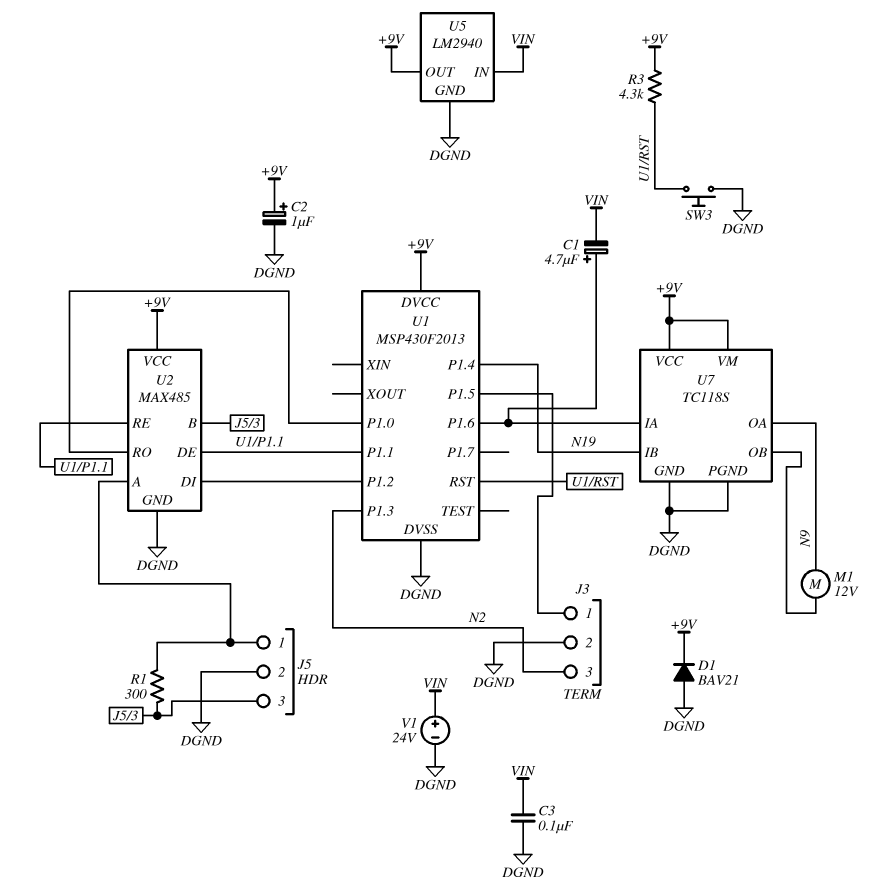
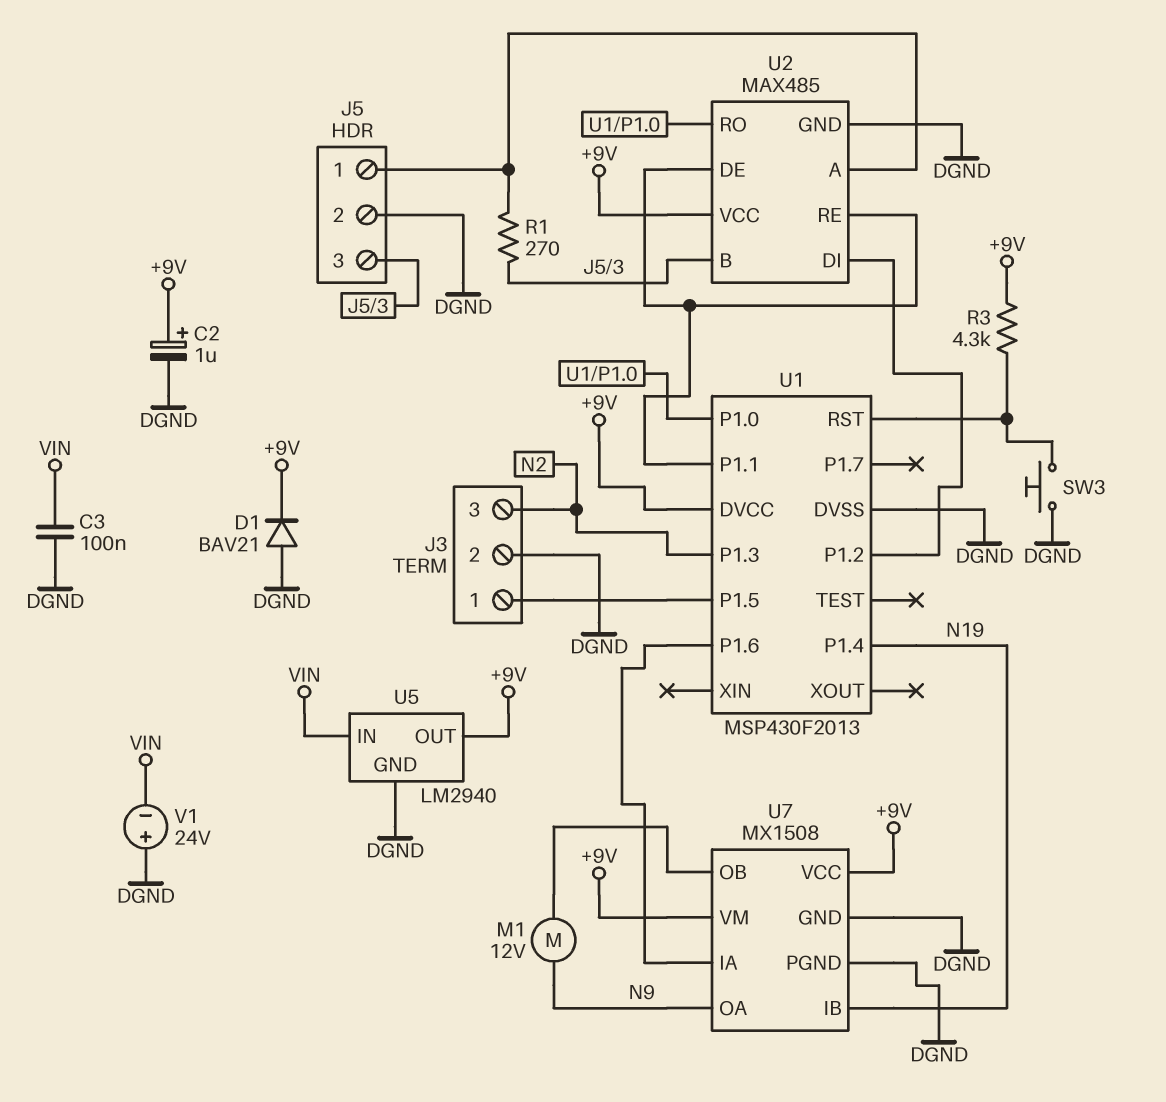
C1: 4.7uF (plus U1/P1.6, minus VIN) -> none
R1: 300 (J5/1, J5/3) -> 270 (J5/1, J5/3)
U7: TC118S -> MX1508
V1: 24V (plus VIN, minus DGND) -> 24V (plus DGND, minus VIN)

